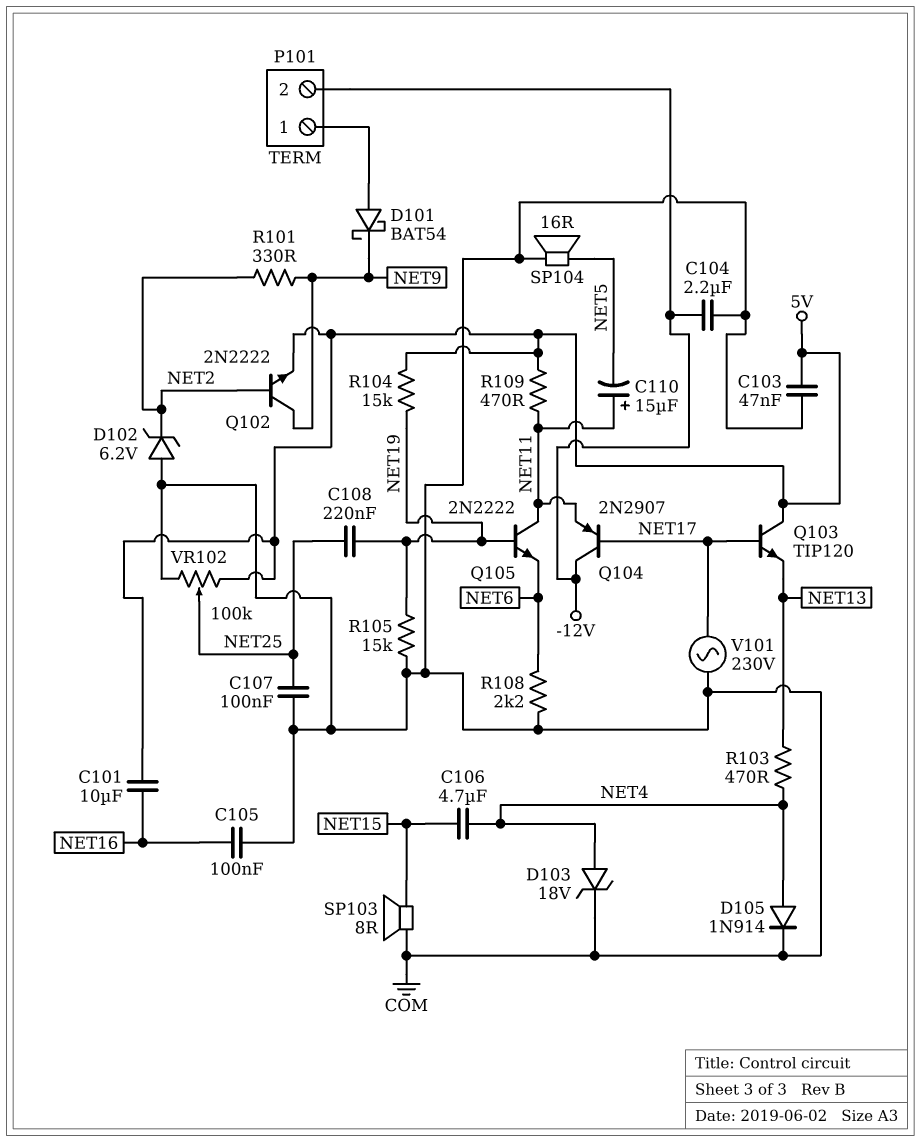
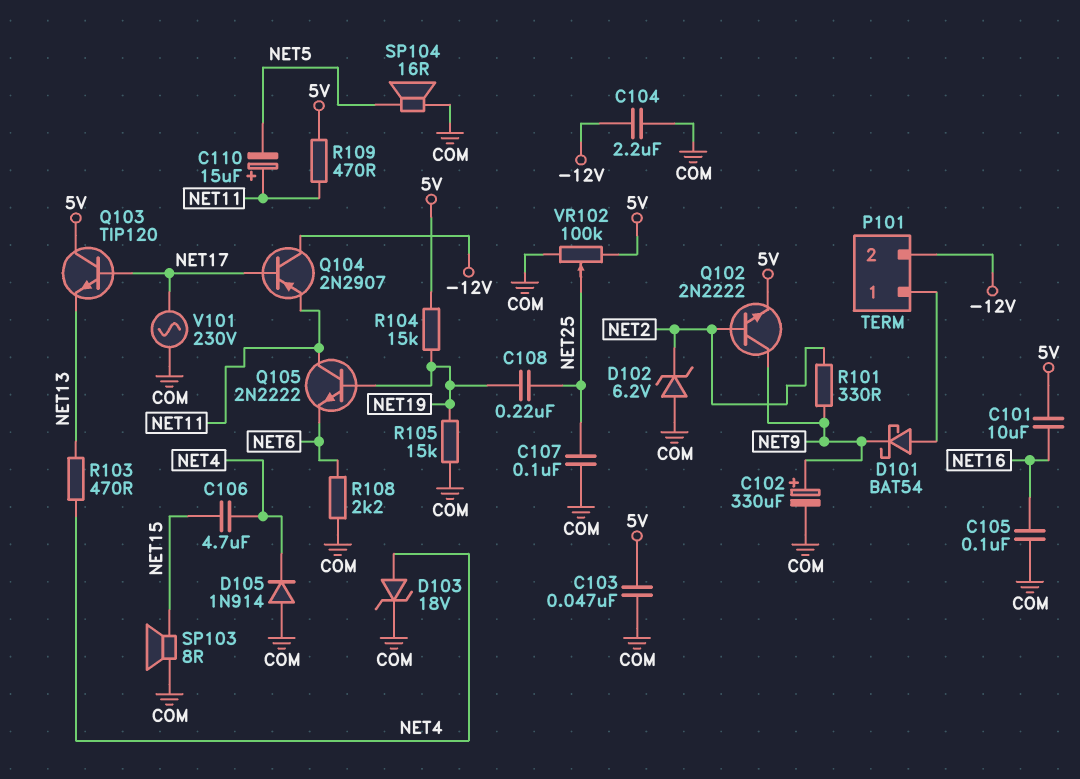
C102: none -> 330uF (plus NET9, minus COM)
D105: diode 1N914 (A NET4, K COM) -> diode 1N914 (A COM, K NET4)

